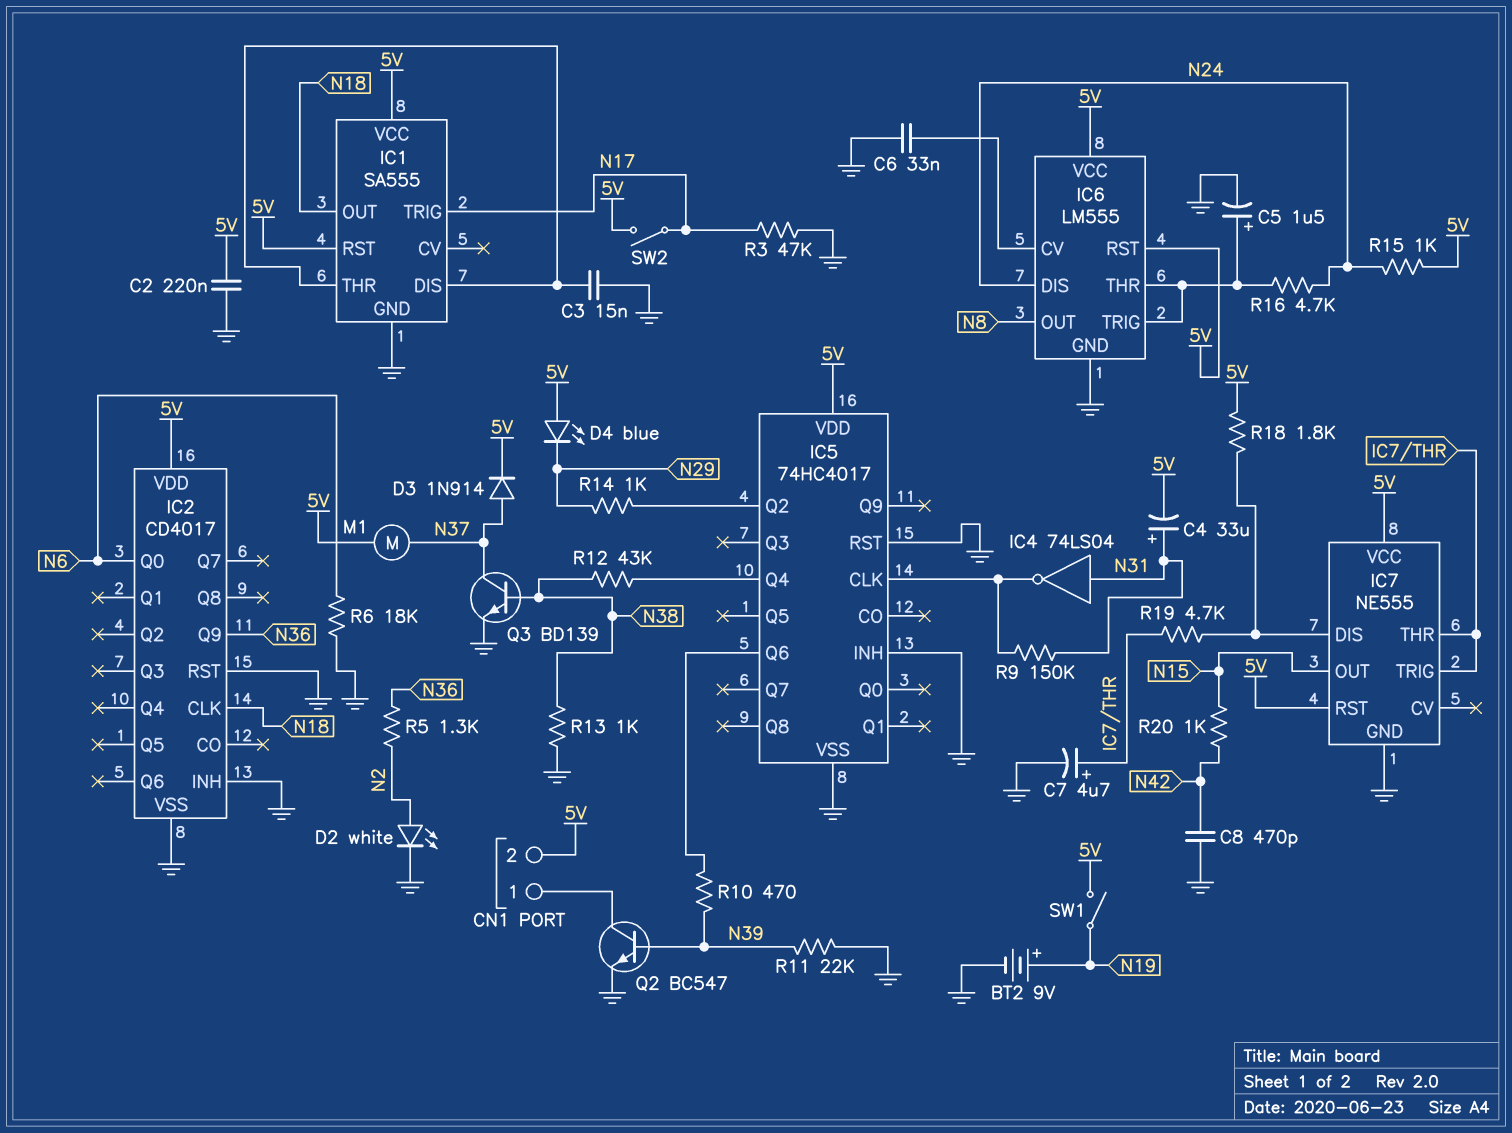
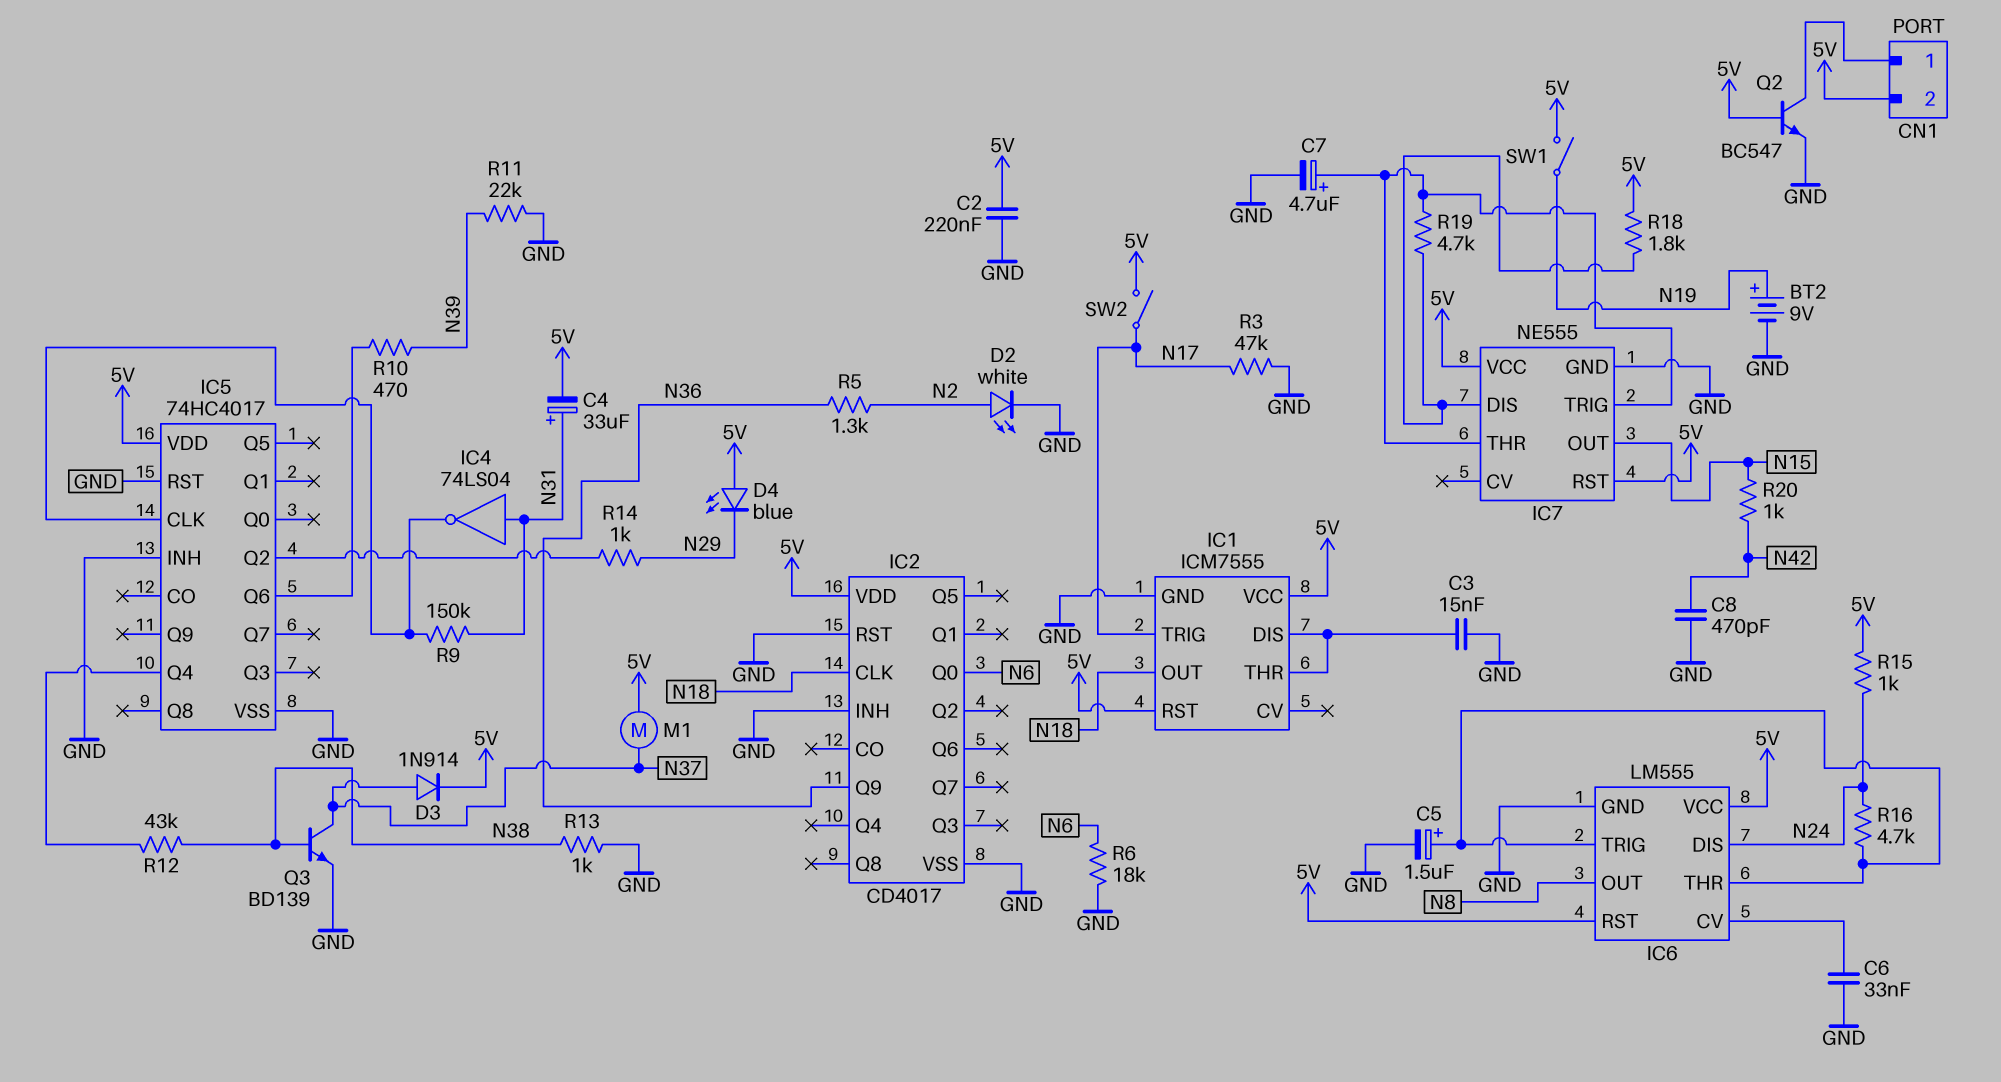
IC1: SA555 -> ICM7555
Q2: NPN BC547 (B N39, C CN1/1, E GND) -> NPN BC547 (B 5V, C CN1/1, E GND)

